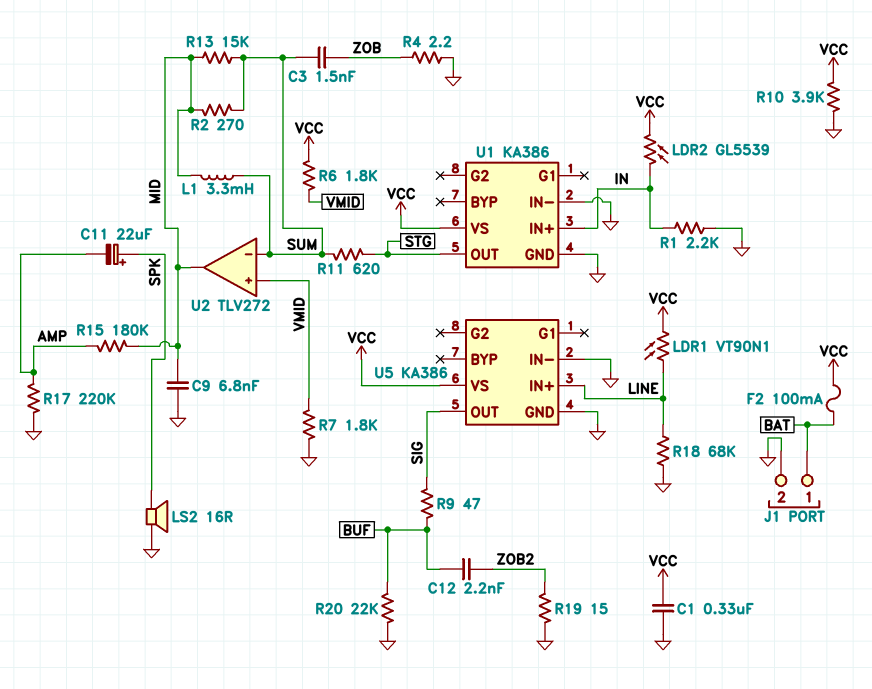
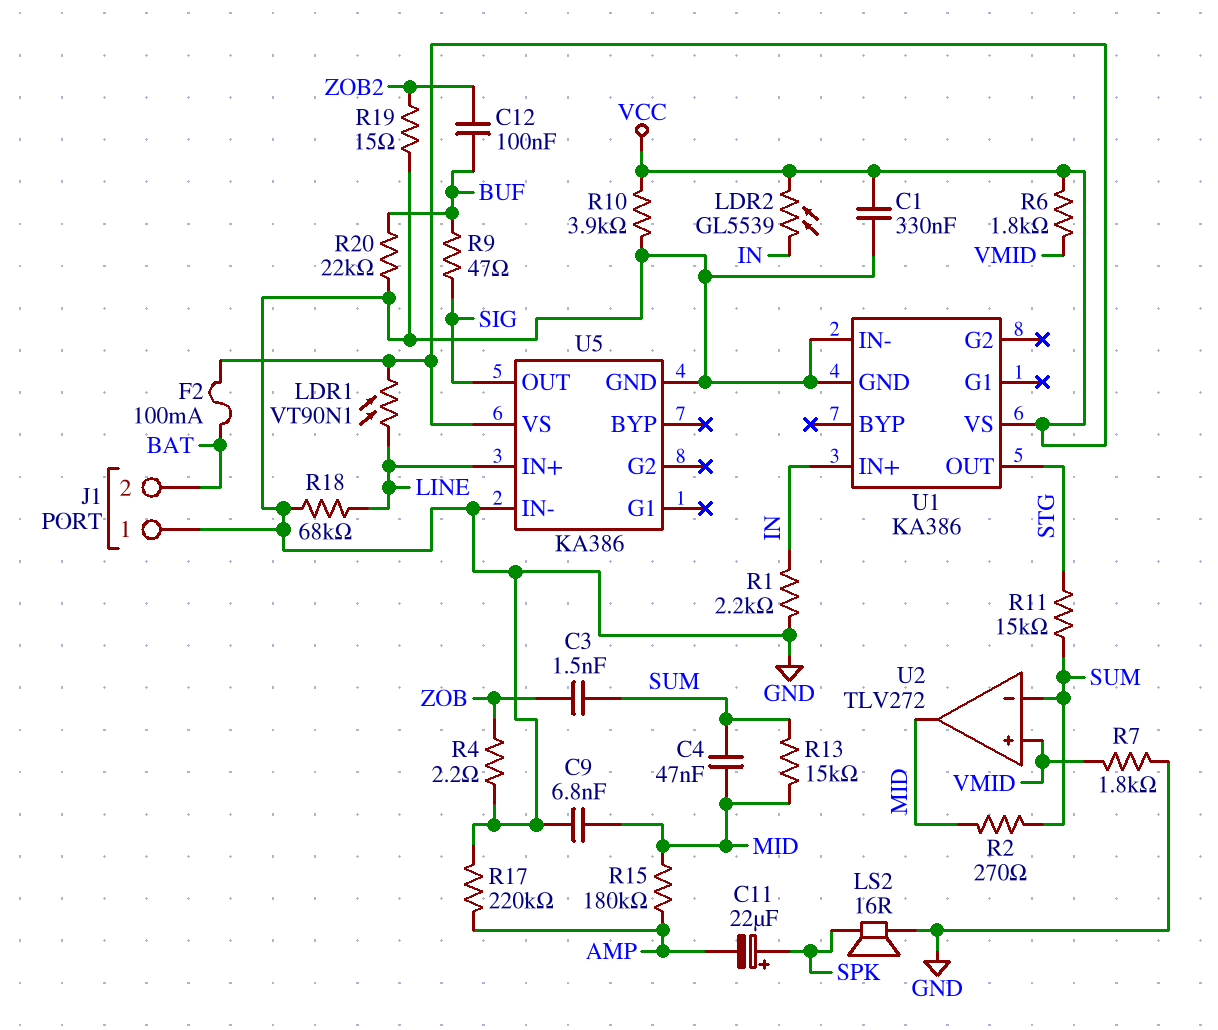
C4: none -> 47nF (MID, SUM)
C12: 2.2nF (BUF, ZOB2) -> 100nF (BUF, ZOB2)
J1 pin 1: BAT -> GND
J1 pin 2: GND -> BAT
L1: 3.3mH (MID, SUM) -> none
R11: 620 (STG, SUM) -> 15k (STG, SUM)

